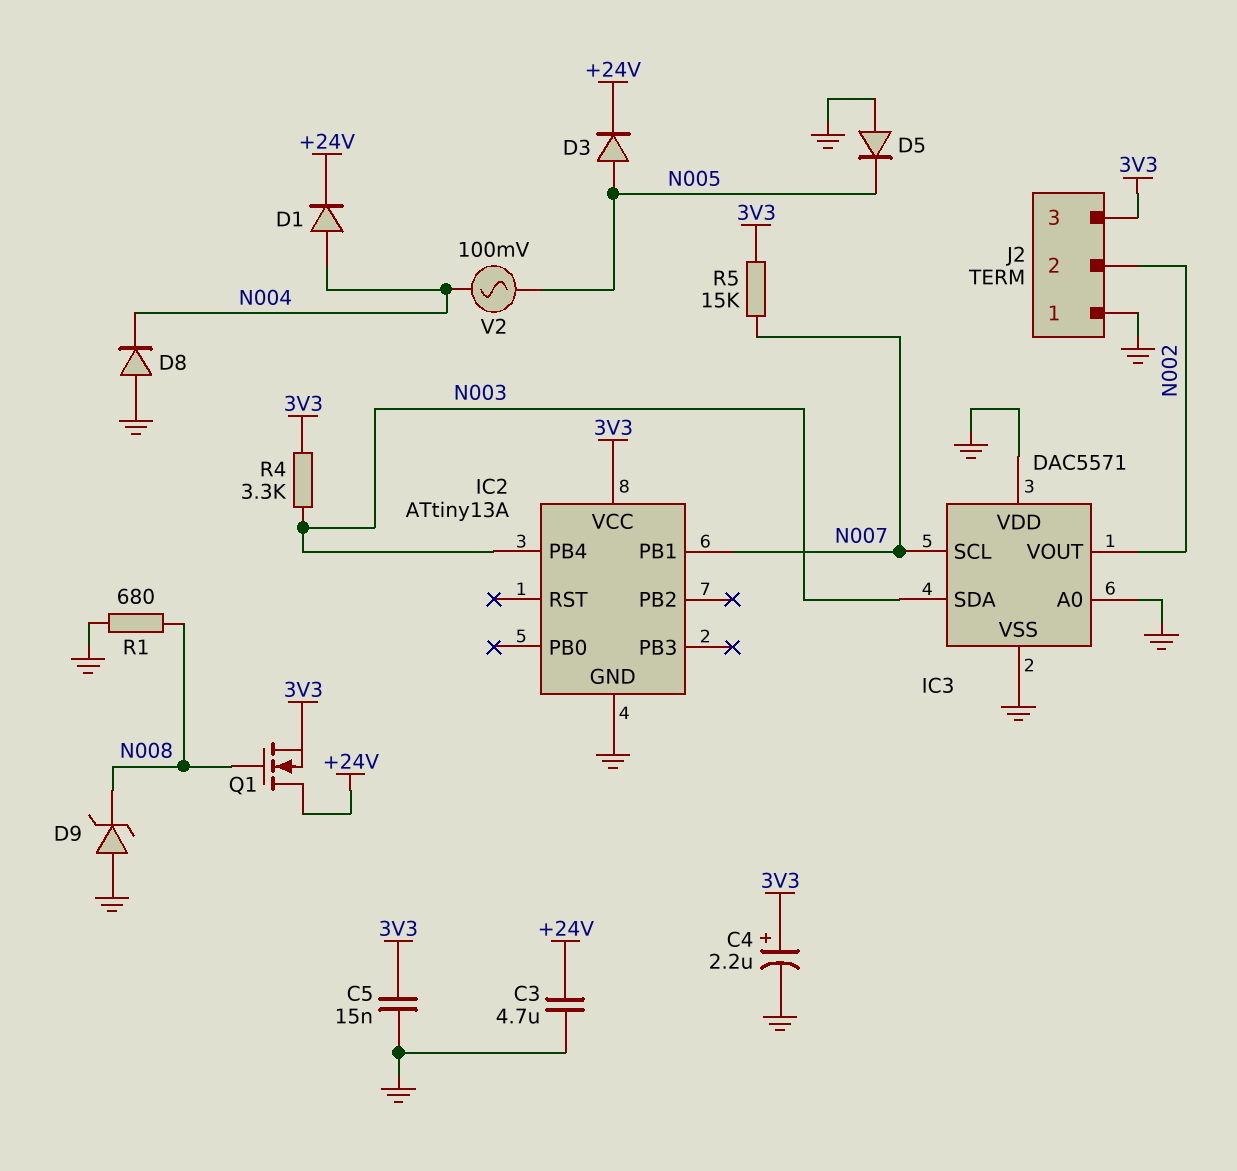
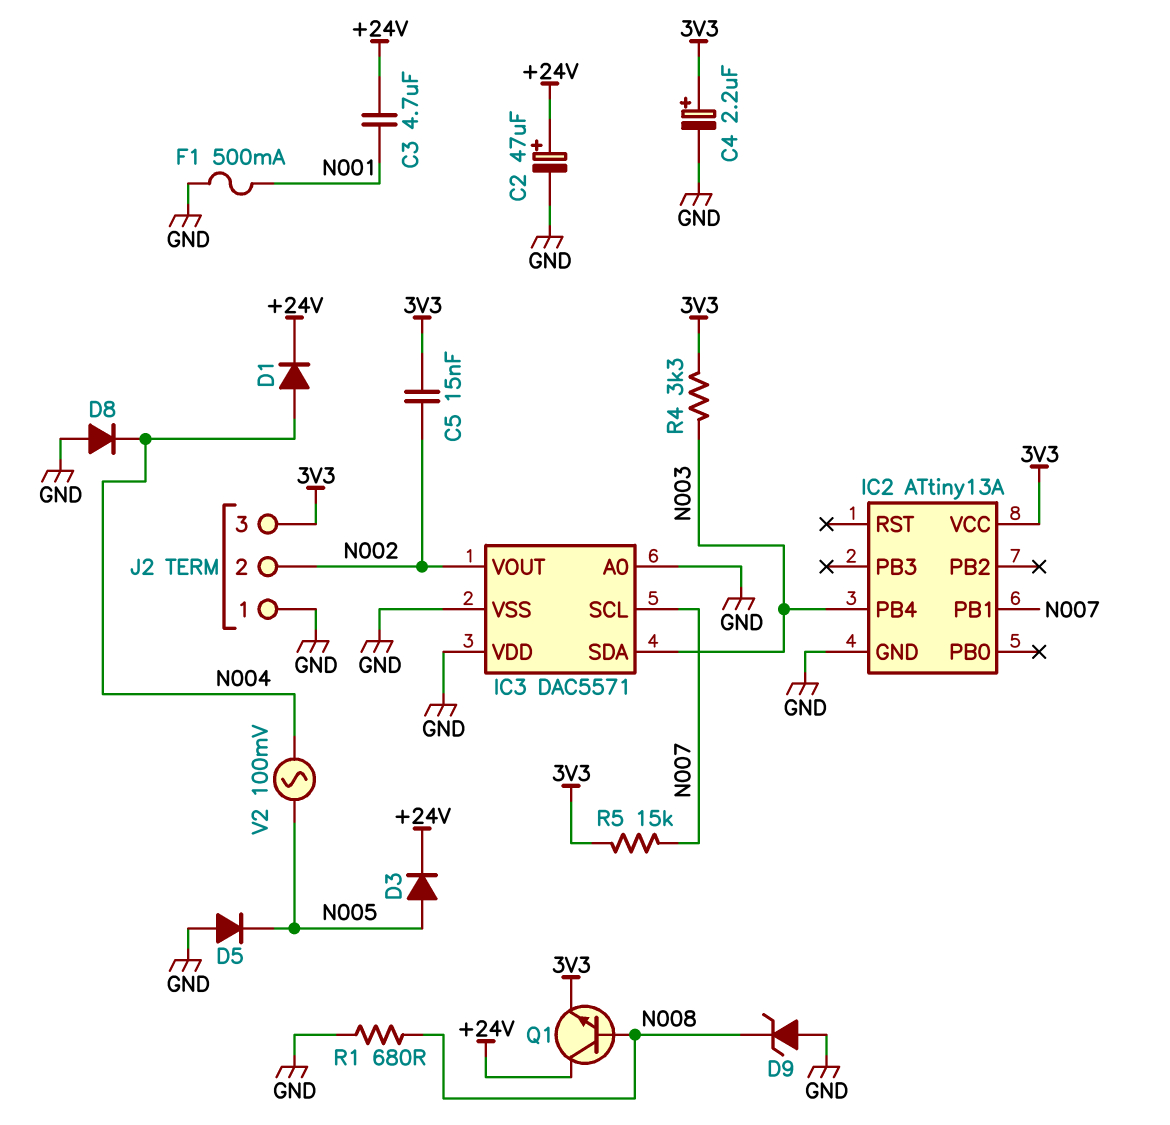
C2: none -> 47uF (plus +24V, minus GND)
C3: 4.7uF (+24V, GND) -> 4.7uF (+24V, N001)
C5: 15nF (3V3, GND) -> 15nF (3V3, N002)
F1: none -> 500mA (GND, N001)
Q1: NMOS (G N008, D +24V, S 3V3) -> NPN (B N008, C +24V, E 3V3)

